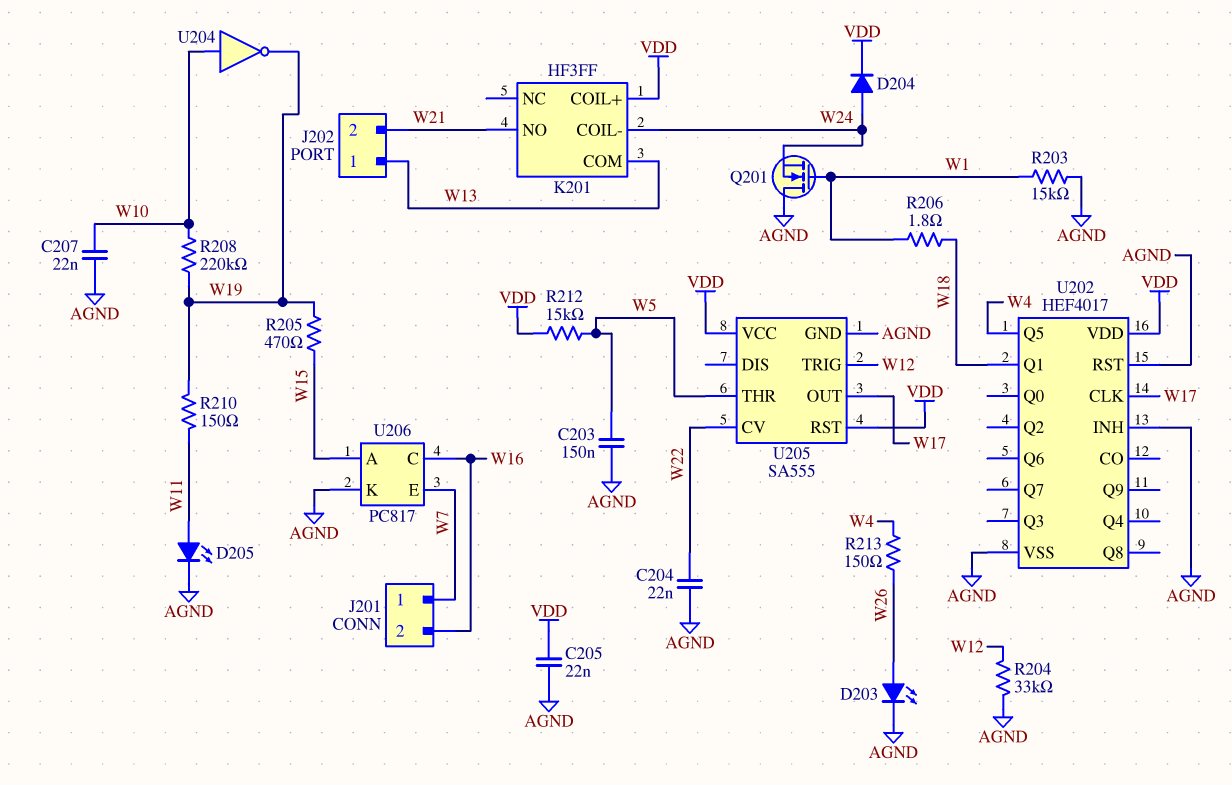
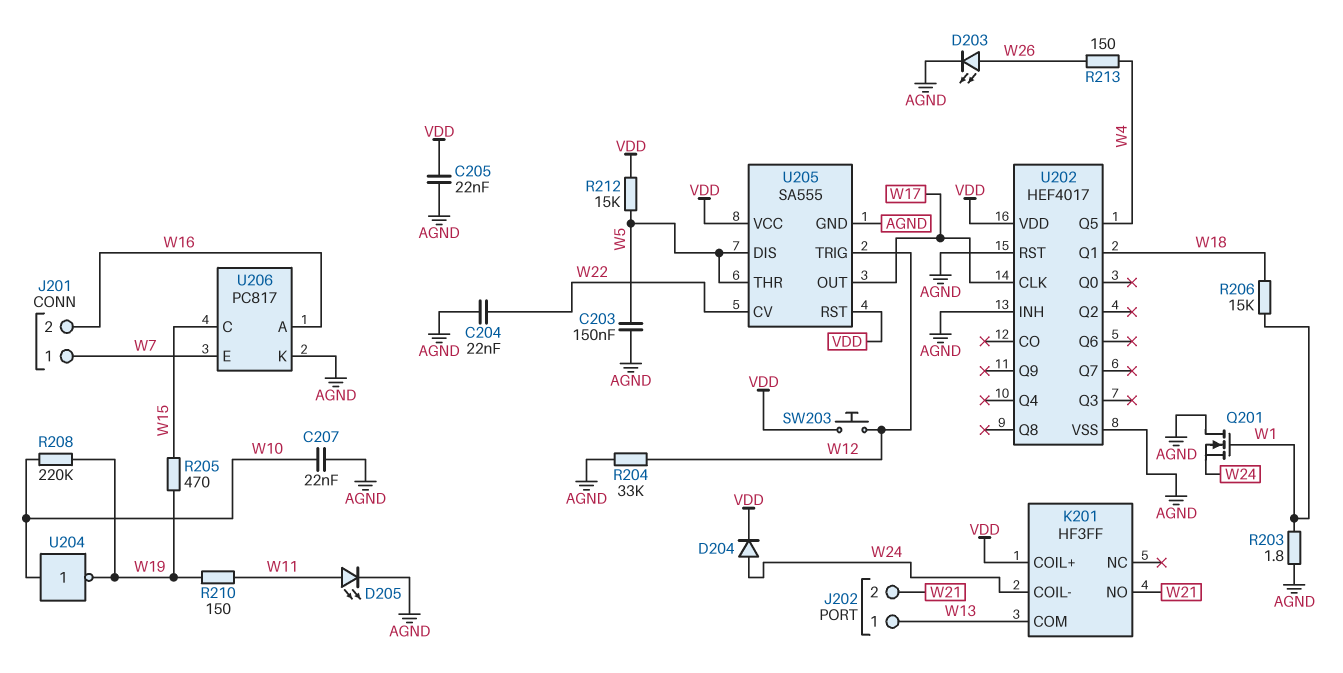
R203: 15k (AGND, W1) -> 1.8 (AGND, W1)
R206: 1.8 (W1, W18) -> 15k (W1, W18)
SW203: none -> button (VDD, W12)
U205 pin DIS: none -> W5
U206 pin A: W15 -> W16
U206 pin C: W16 -> W15

